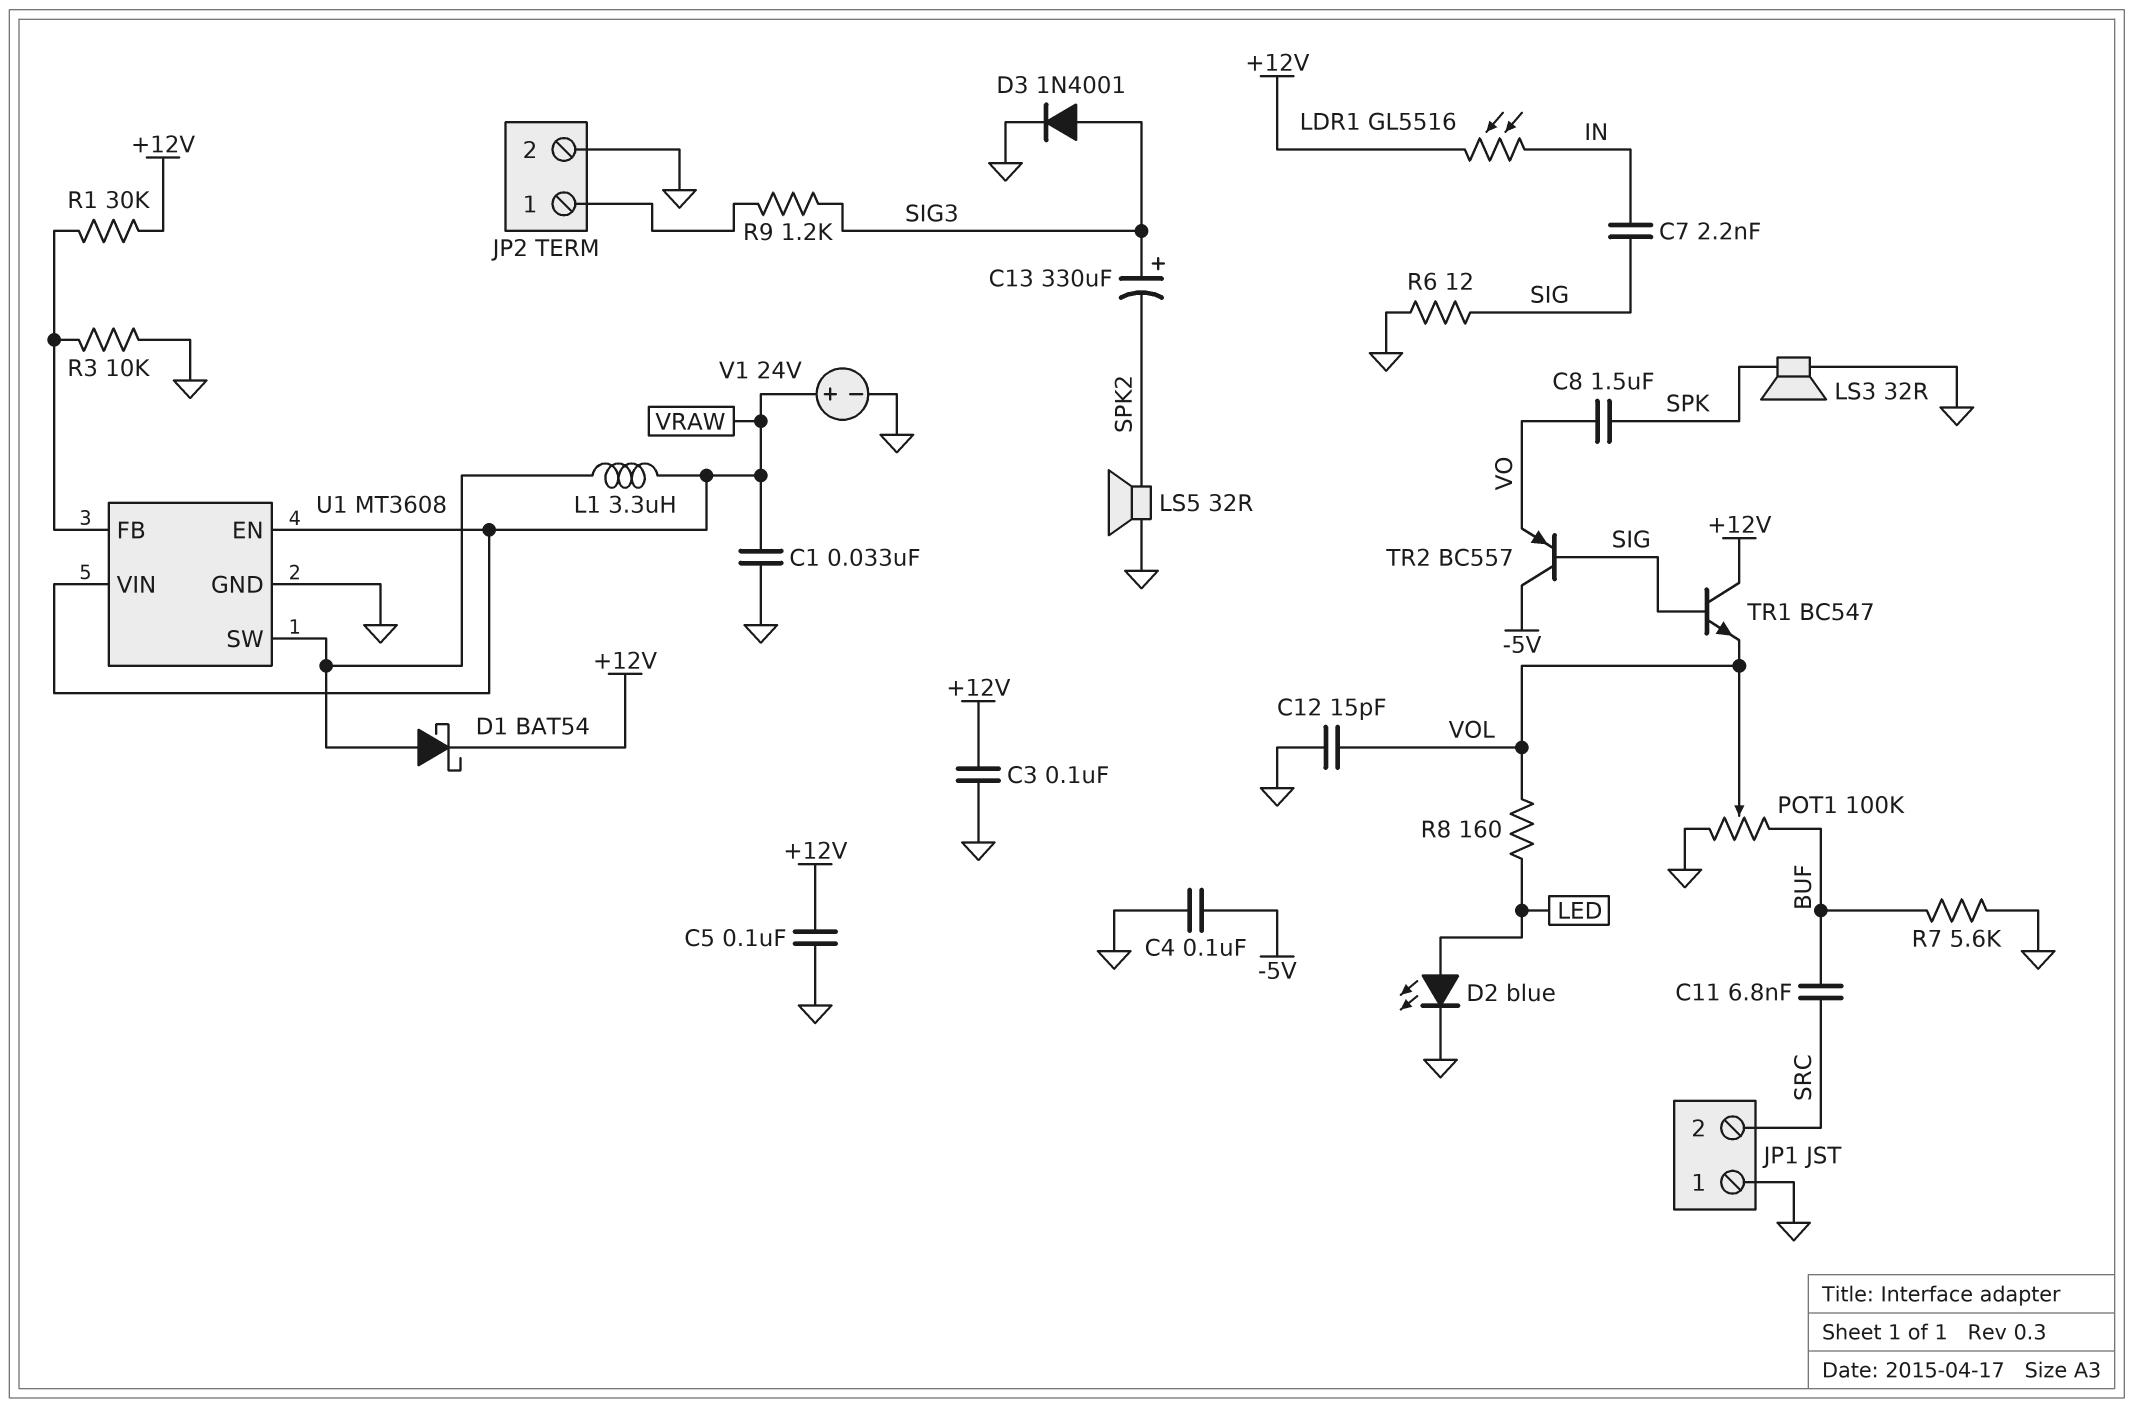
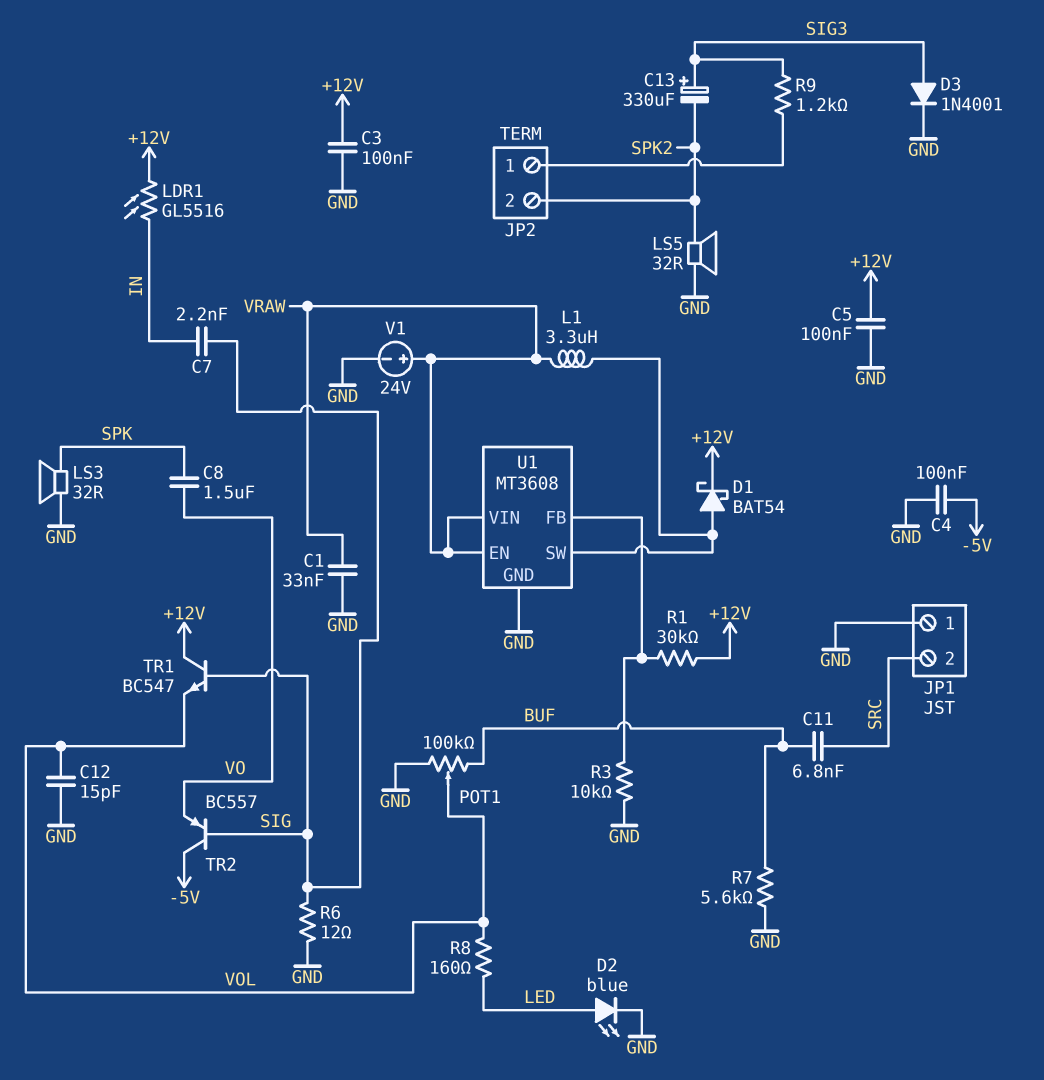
JP2 pin 2: GND -> SPK2

